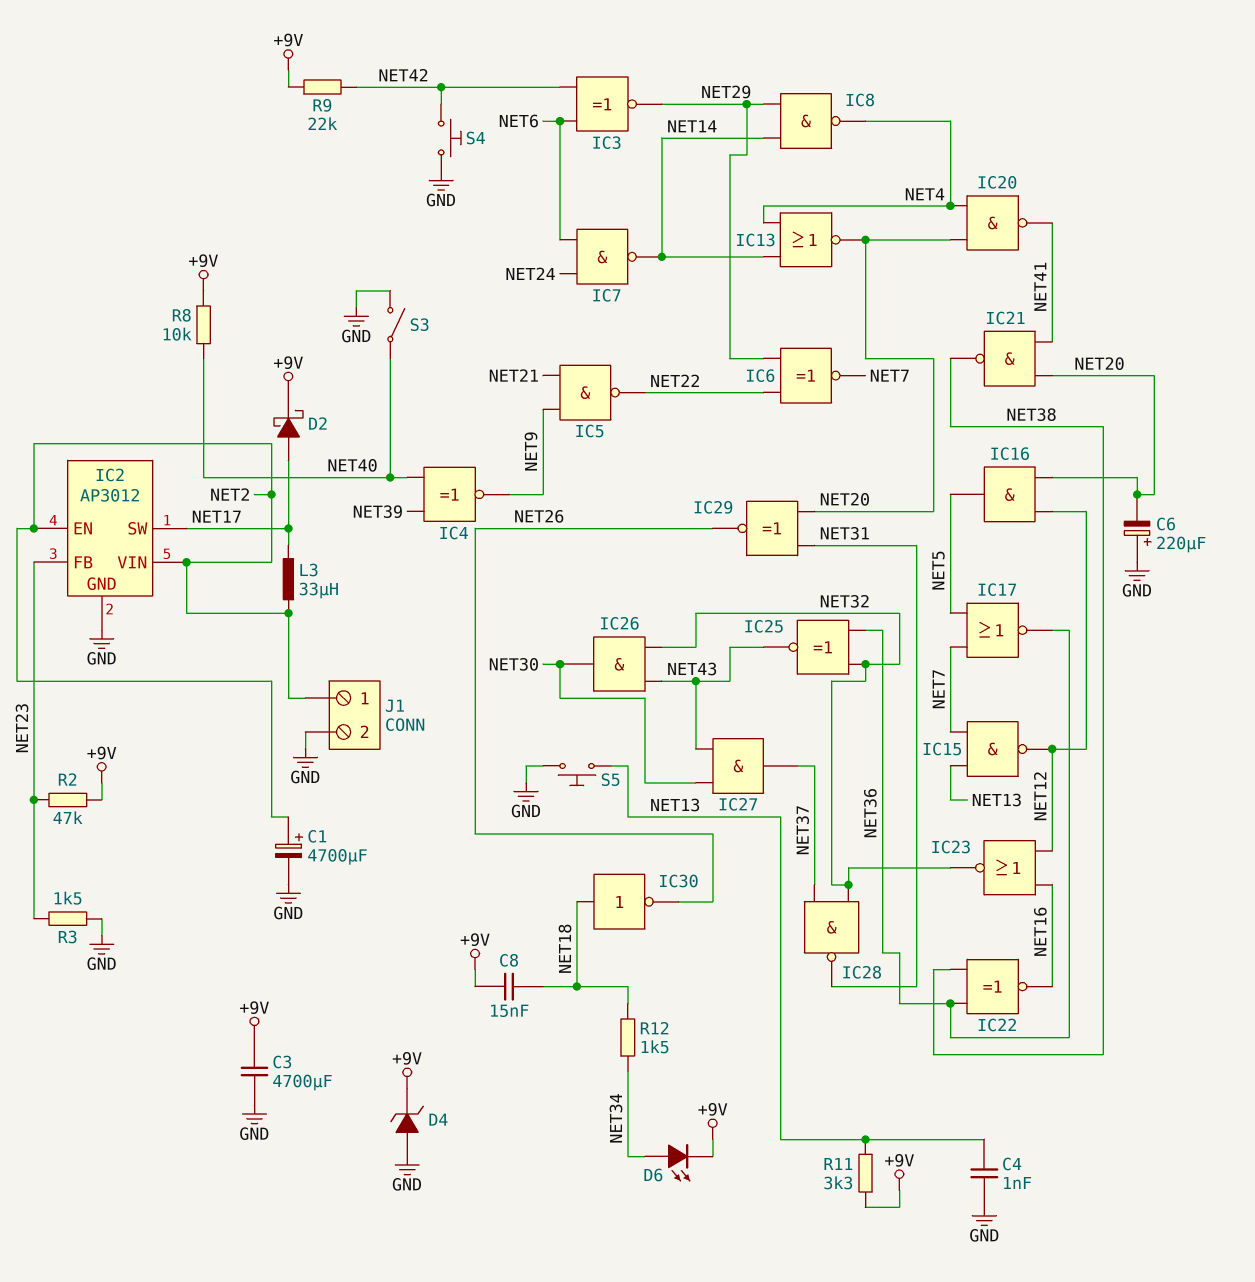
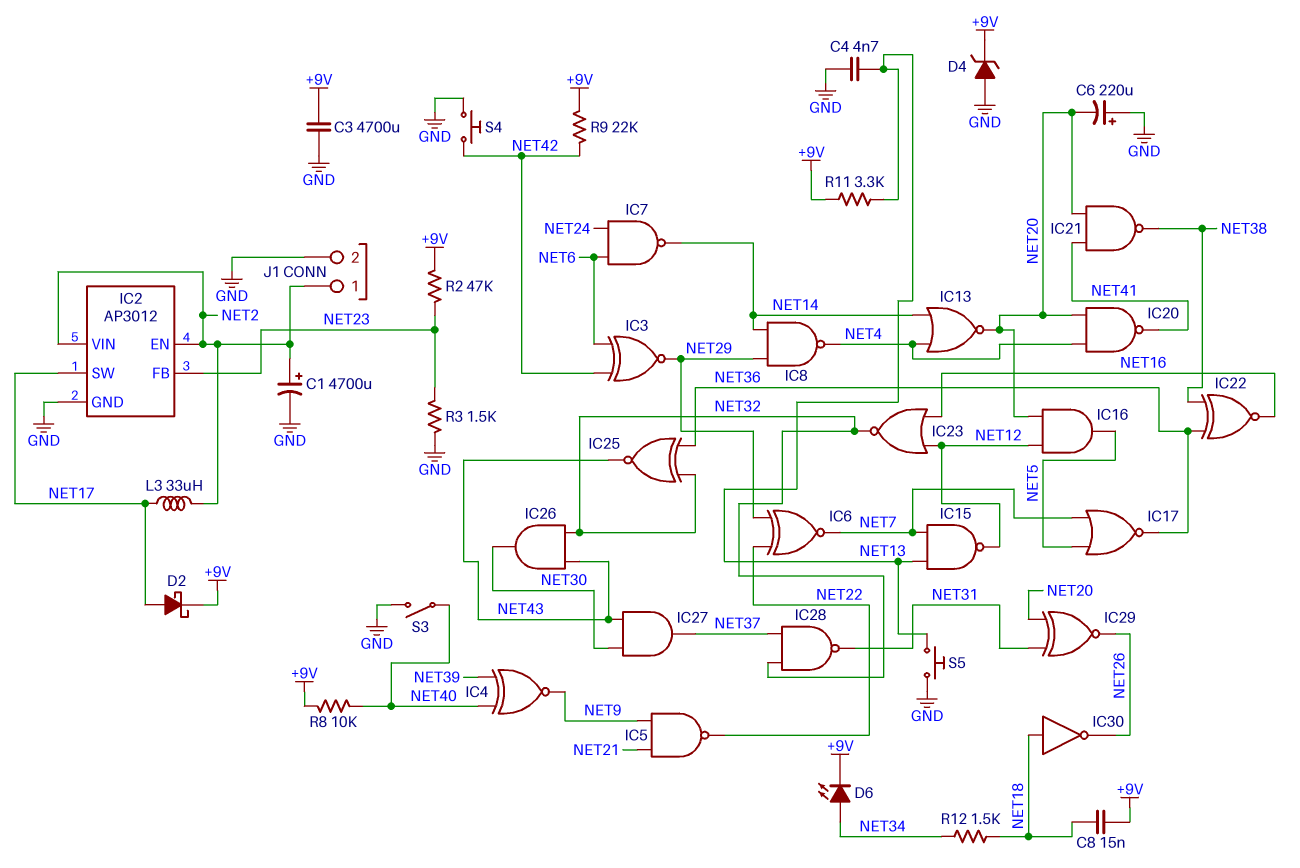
C4: 1nF (GND, NET13) -> 4.7nF (GND, NET13)

